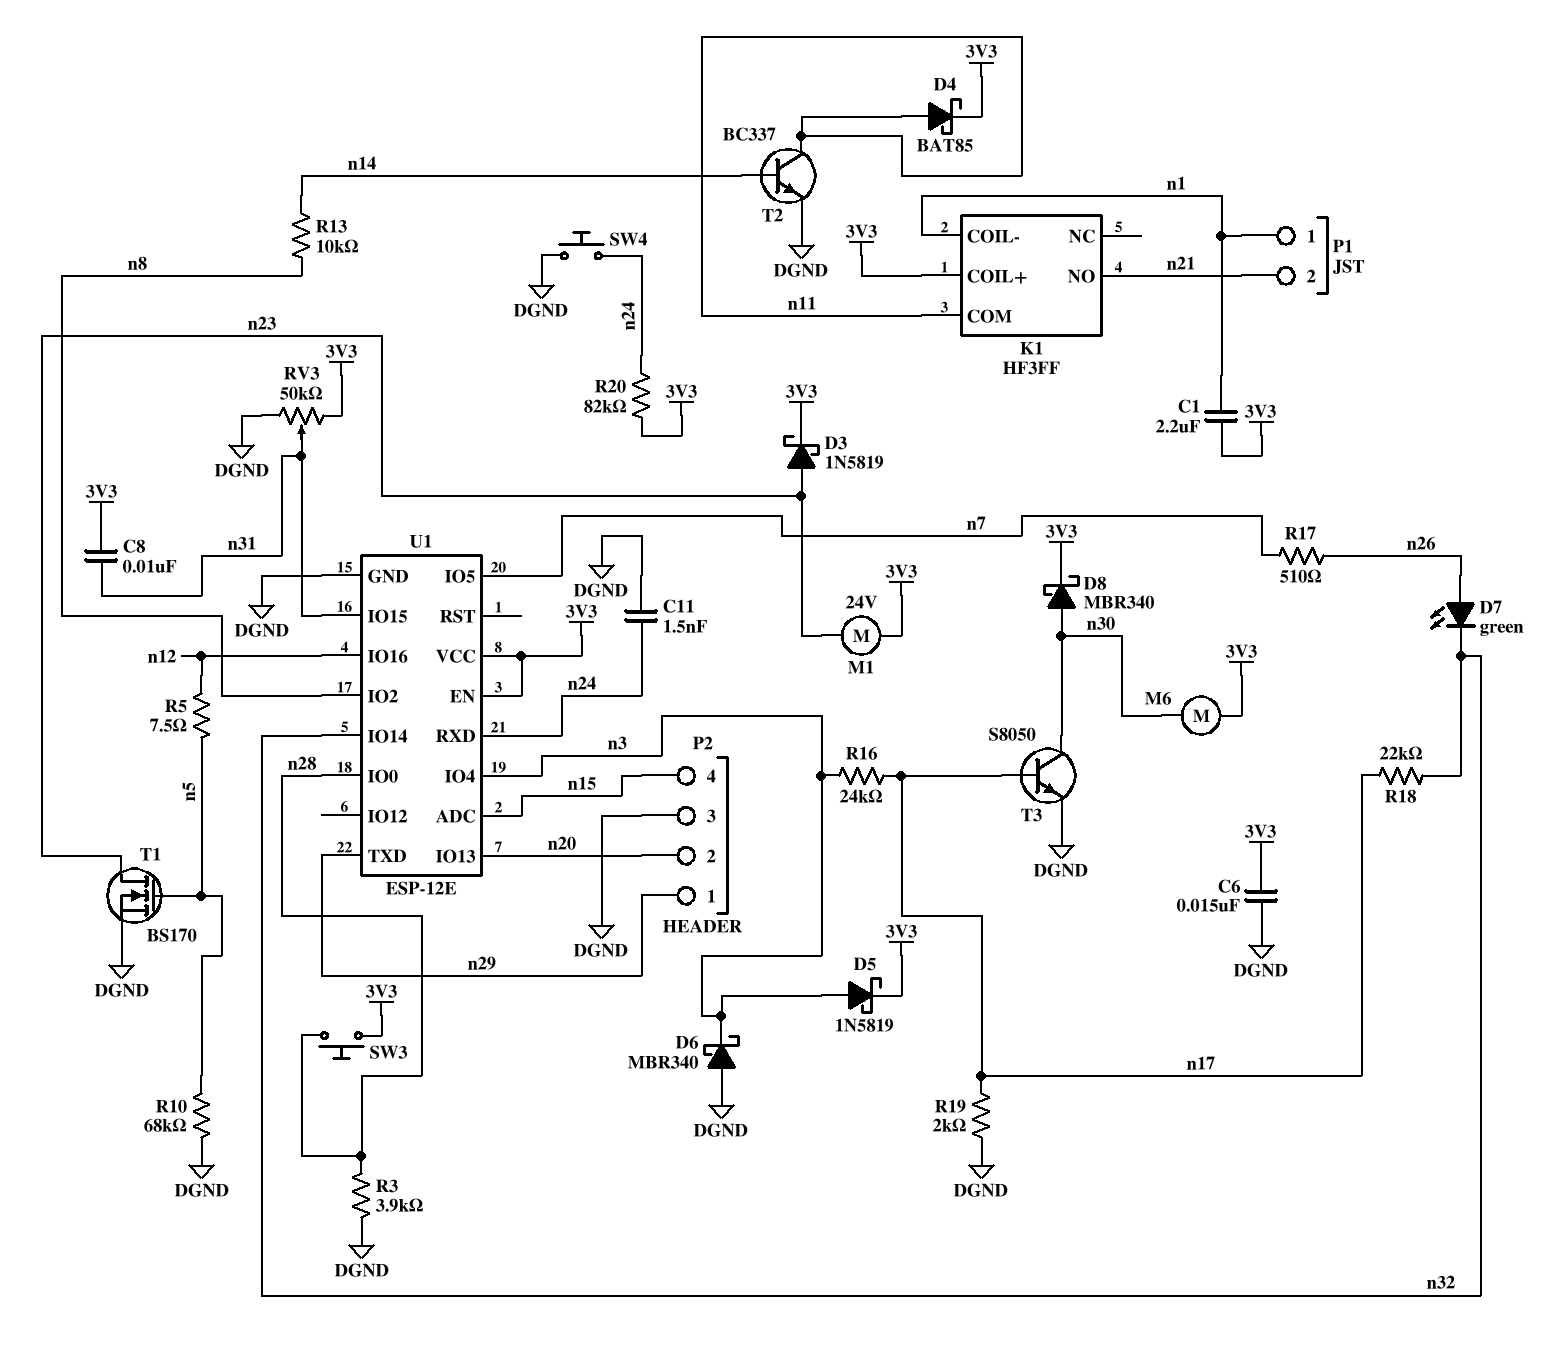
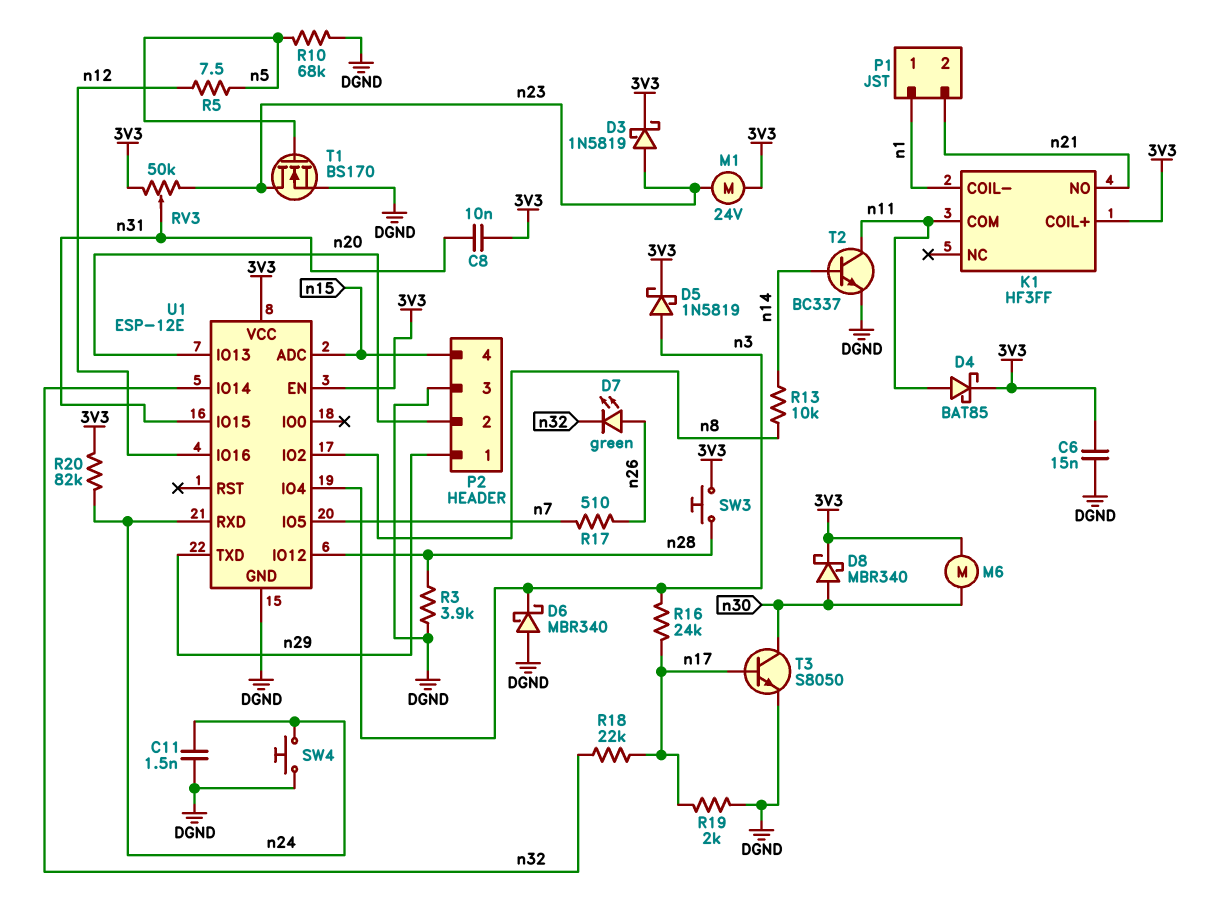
C1: 2.2uF (3V3, n1) -> none
RV3: 50k (3V3, DGND, wiper n31) -> 50k (3V3, n23, wiper n31)
U1 pin IO0: n28 -> none
U1 pin IO12: none -> n28

